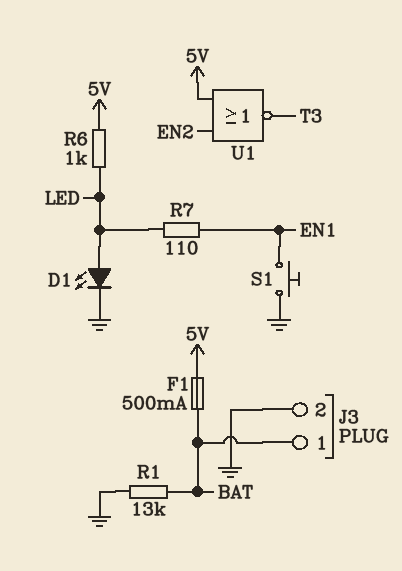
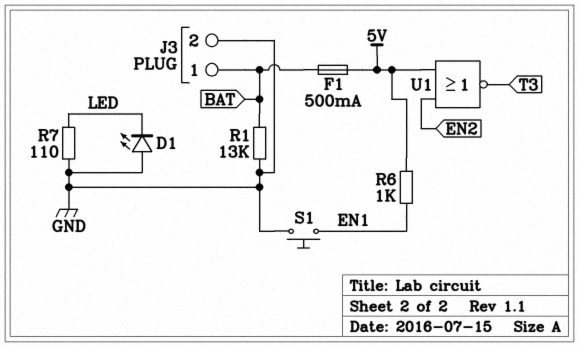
D1: LED (A LED, K GND) -> LED (A GND, K LED)
R6: 1k (5V, LED) -> 1k (5V, EN1)
R7: 110 (EN1, LED) -> 110 (GND, LED)

